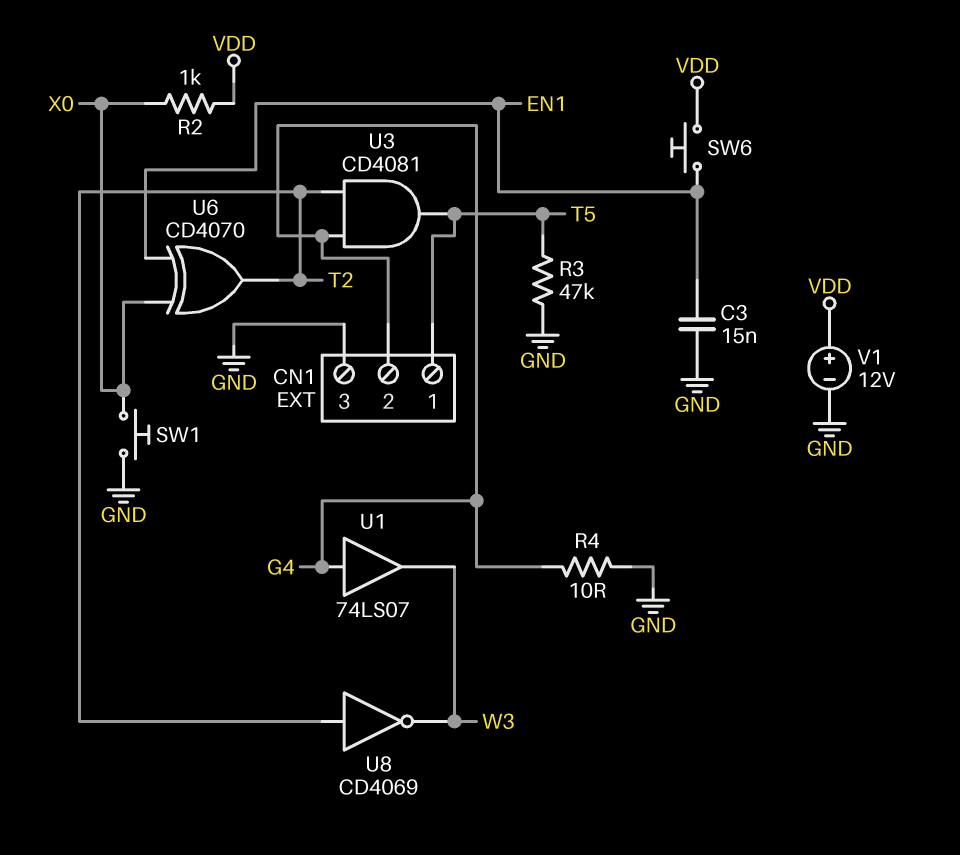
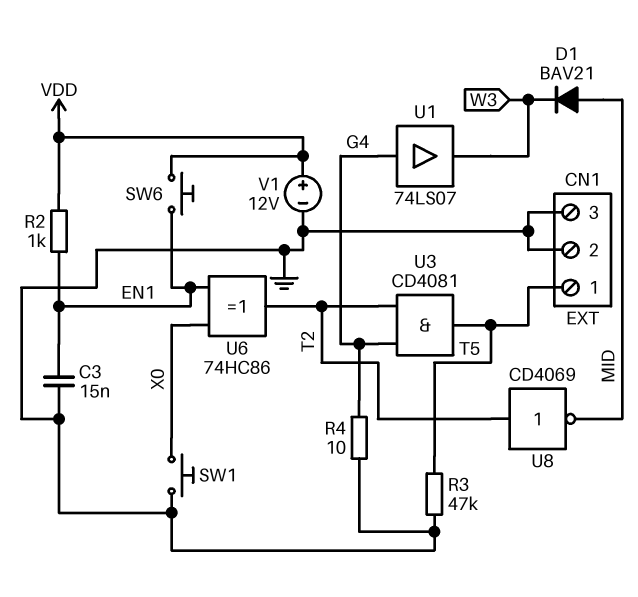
CN1 pin 2: G4 -> GND
D1: none -> diode BAV21 (A MID, K W3)
R2: 1k (VDD, X0) -> 1k (EN1, VDD)
U6: XOR CD4070 (in EN1, in X0, out T2) -> XOR 74HC86 (in EN1, in X0, out T2)
U8: NOT CD4069 (in T2, out W3) -> NOT CD4069 (in T2, out MID)

